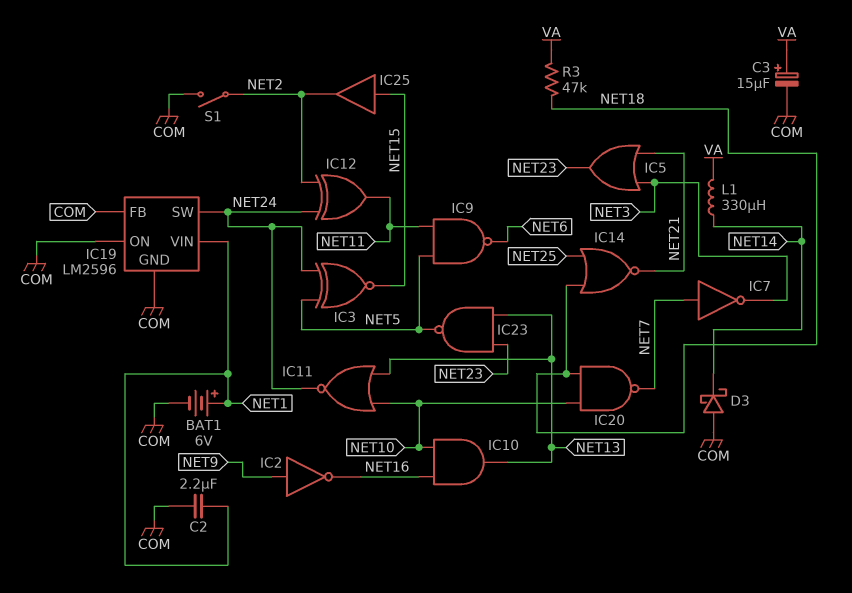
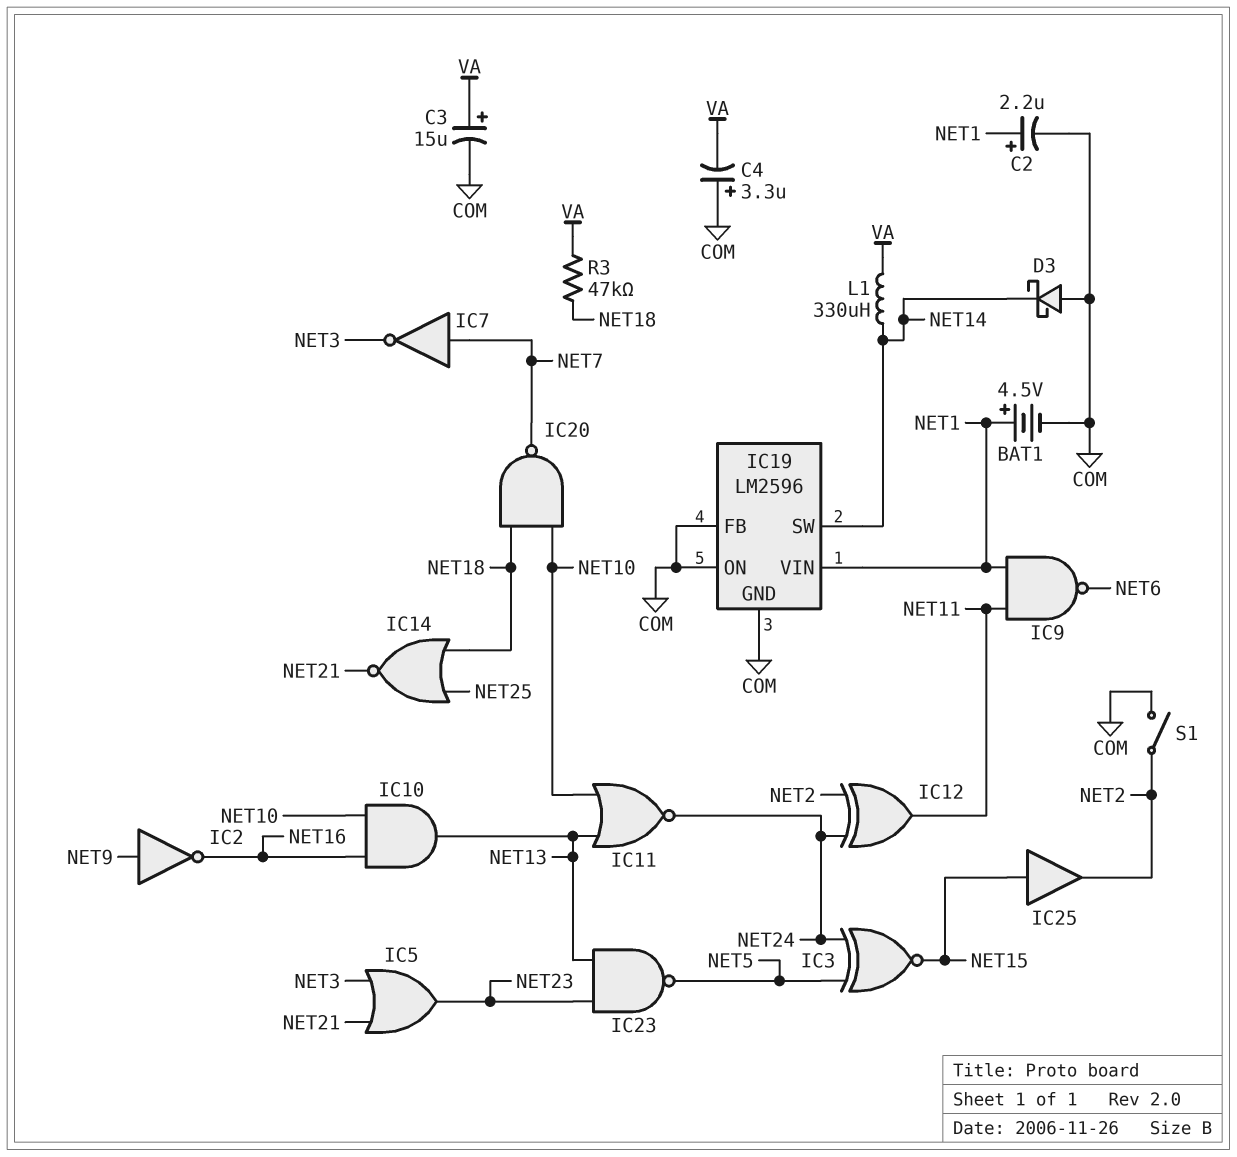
BAT1: 6V (plus NET1, minus COM) -> 4.5V (plus NET1, minus COM)
C2: 2.2uF (COM, NET1) -> 2.2uF (plus NET1, minus COM)
C4: none -> 3.3uF (plus COM, minus VA)
IC9: NAND (in NET5, in NET11, out NET6) -> NAND (in NET1, in NET11, out NET6)
IC19 pin SW: NET24 -> NET14

